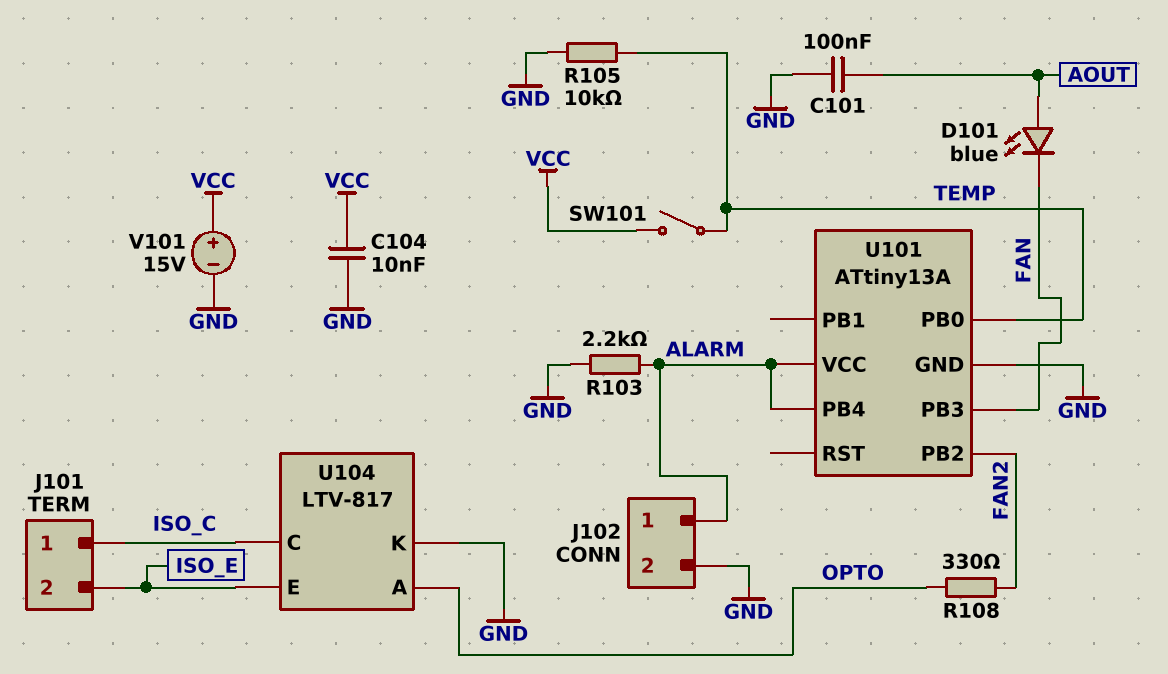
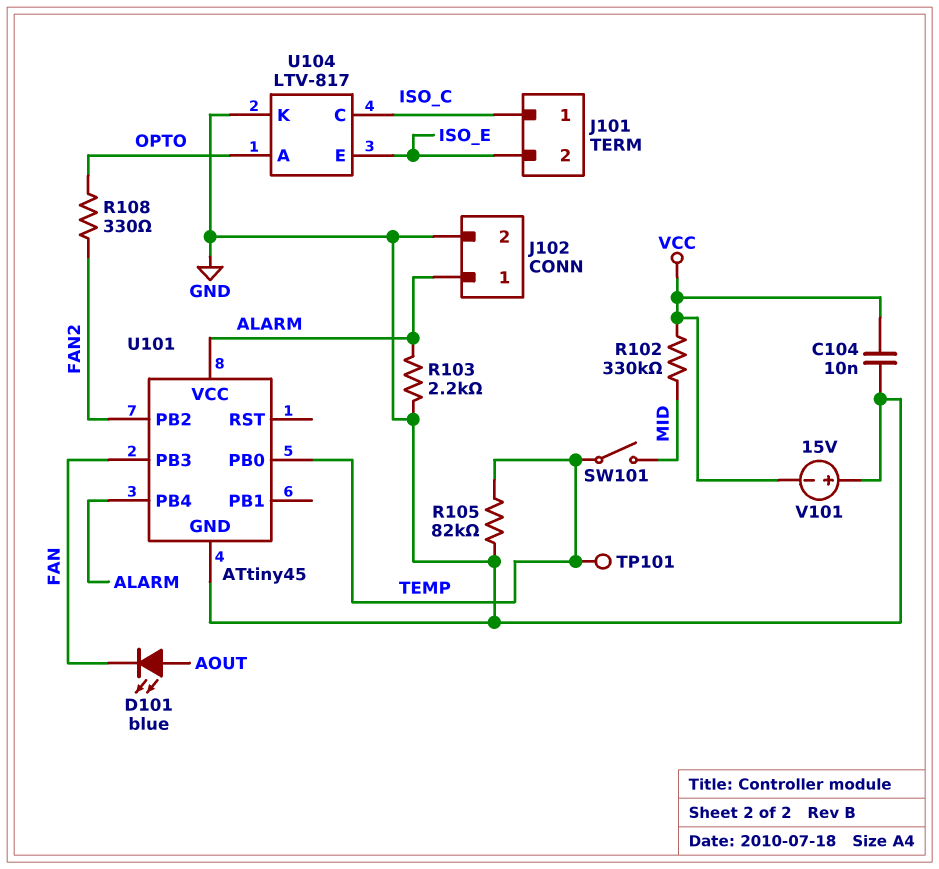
C101: 100nF (AOUT, GND) -> none
R102: none -> 330k (MID, VCC)
R105: 10k (GND, TEMP) -> 82k (GND, TEMP)
SW101: switch (TEMP, VCC) -> switch (MID, TEMP)
TP101: none -> test point (TEMP)
U101: ATtiny13A -> ATtiny45
V101: 15V (plus VCC, minus GND) -> 15V (plus GND, minus VCC)

